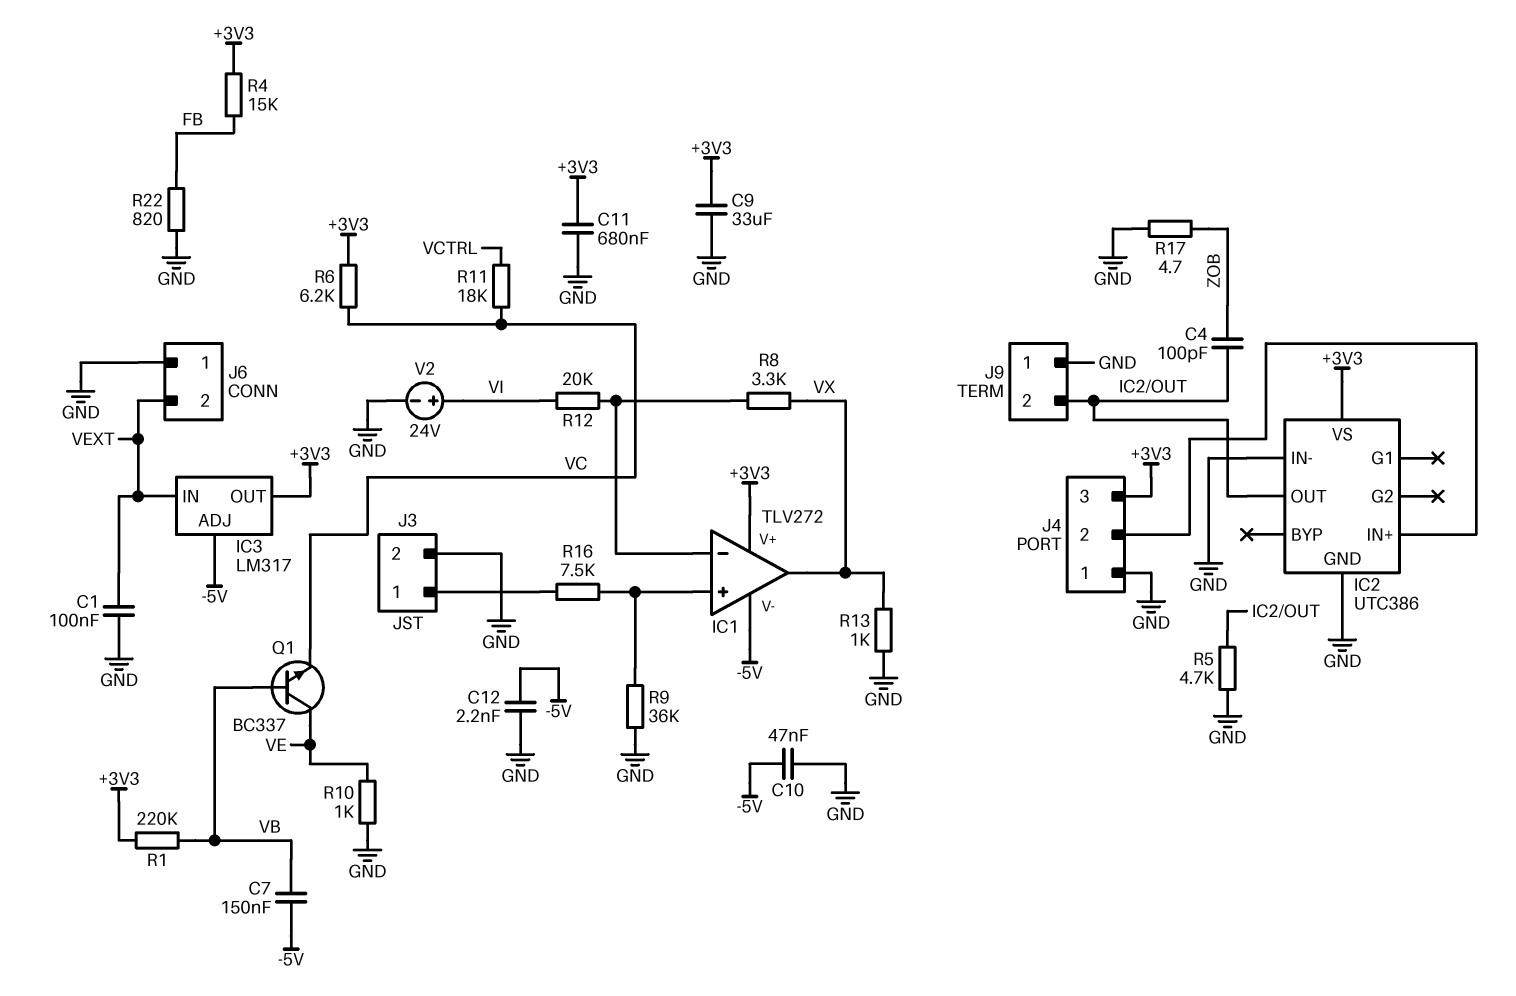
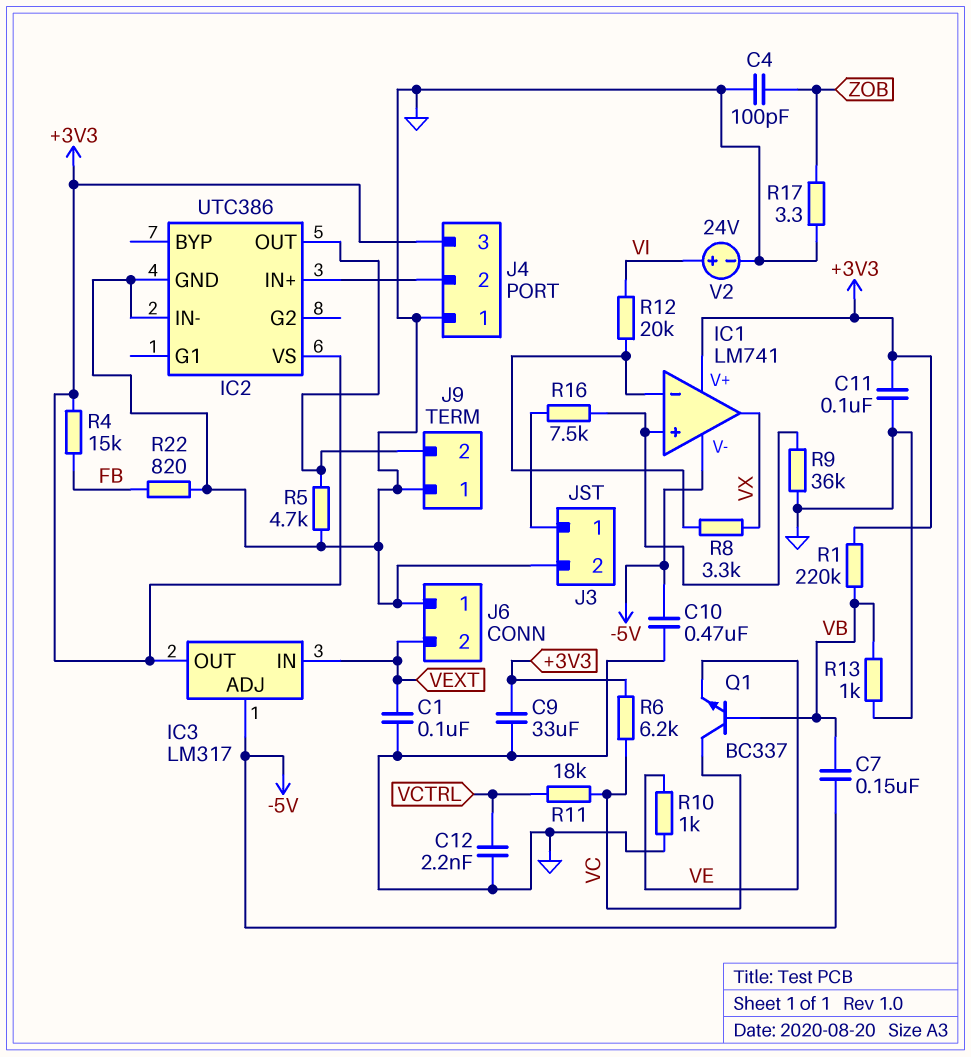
C4: 100pF (IC2/OUT, ZOB) -> 100pF (GND, ZOB)
C10: 47nF (-5V, GND) -> 470nF (-5V, GND)
C11: 680nF (+3V3, GND) -> 100nF (+3V3, GND)
C12: 2.2nF (-5V, GND) -> 2.2nF (GND, VCTRL)
IC1: TLV272 -> LM741
Q1: NPN BC337 (B VB, C VE, E VC) -> NPN BC337 (B VB, C VC, E VE)
R13: 1k (GND, VX) -> 1k (GND, VB)
R17: 4.7 (GND, ZOB) -> 3.3 (GND, ZOB)

